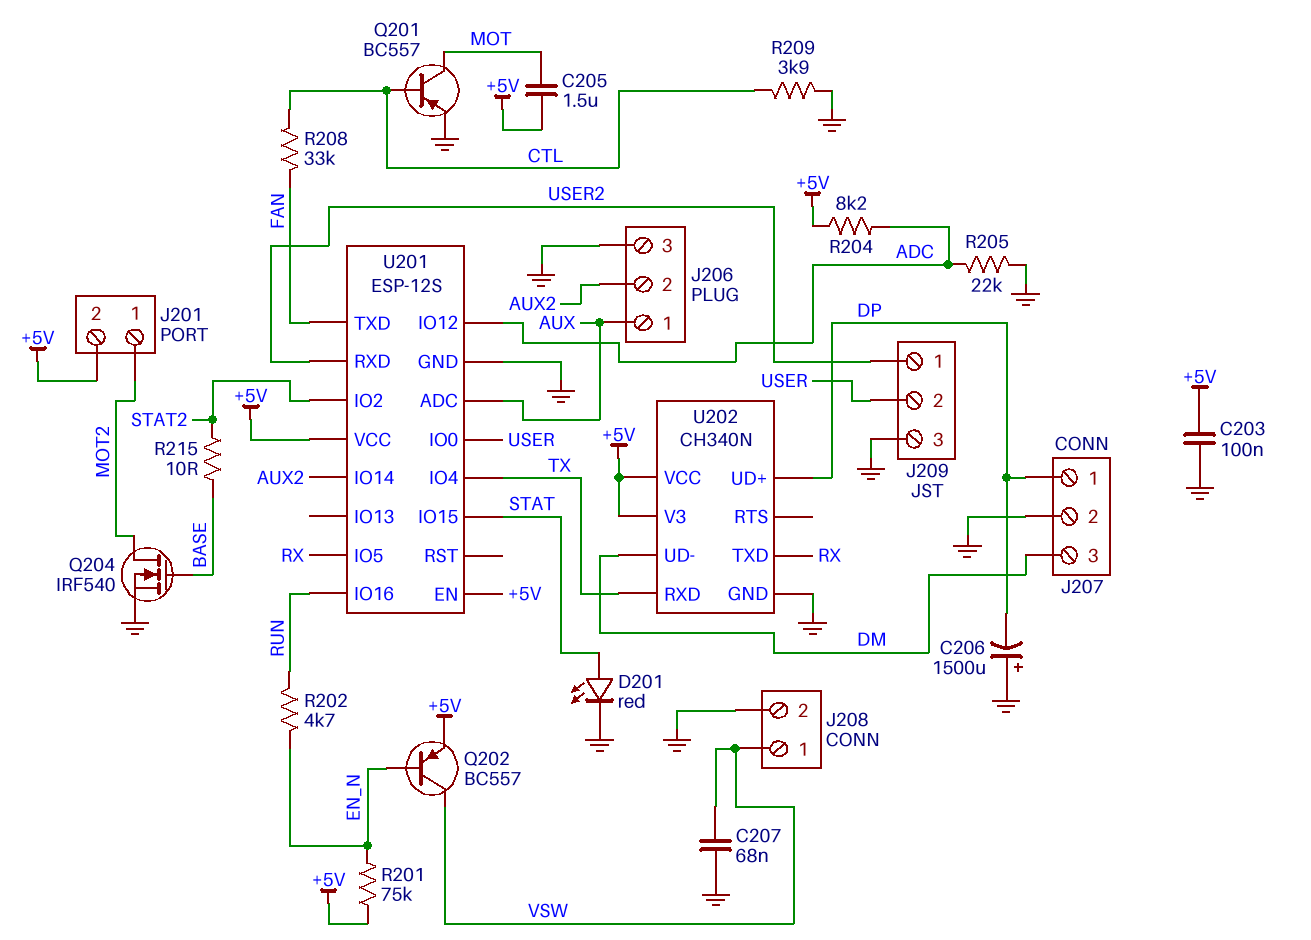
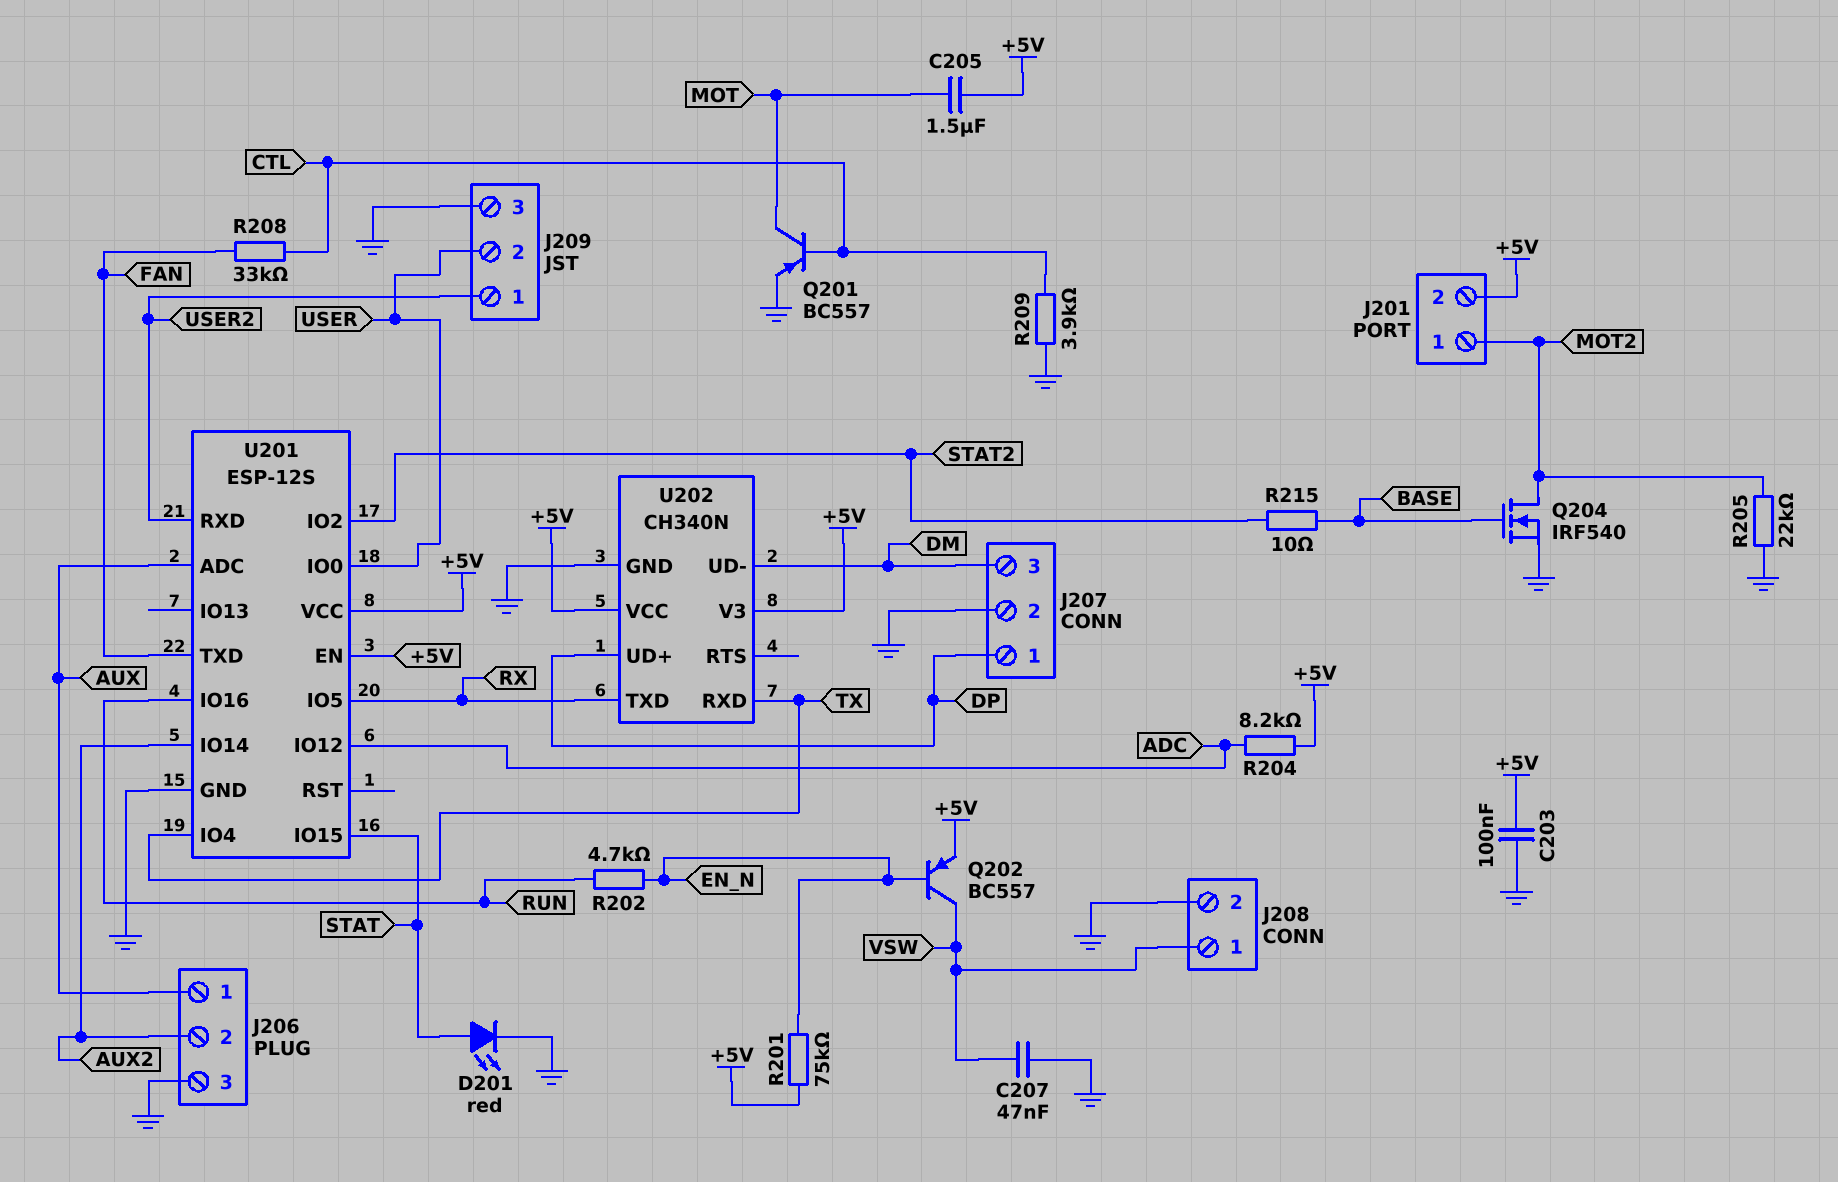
C206: 1500uF (plus GND, minus DP) -> none
C207: 68nF (GND, VSW) -> 47nF (GND, VSW)
R205: 22k (ADC, GND) -> 22k (GND, MOT2)

